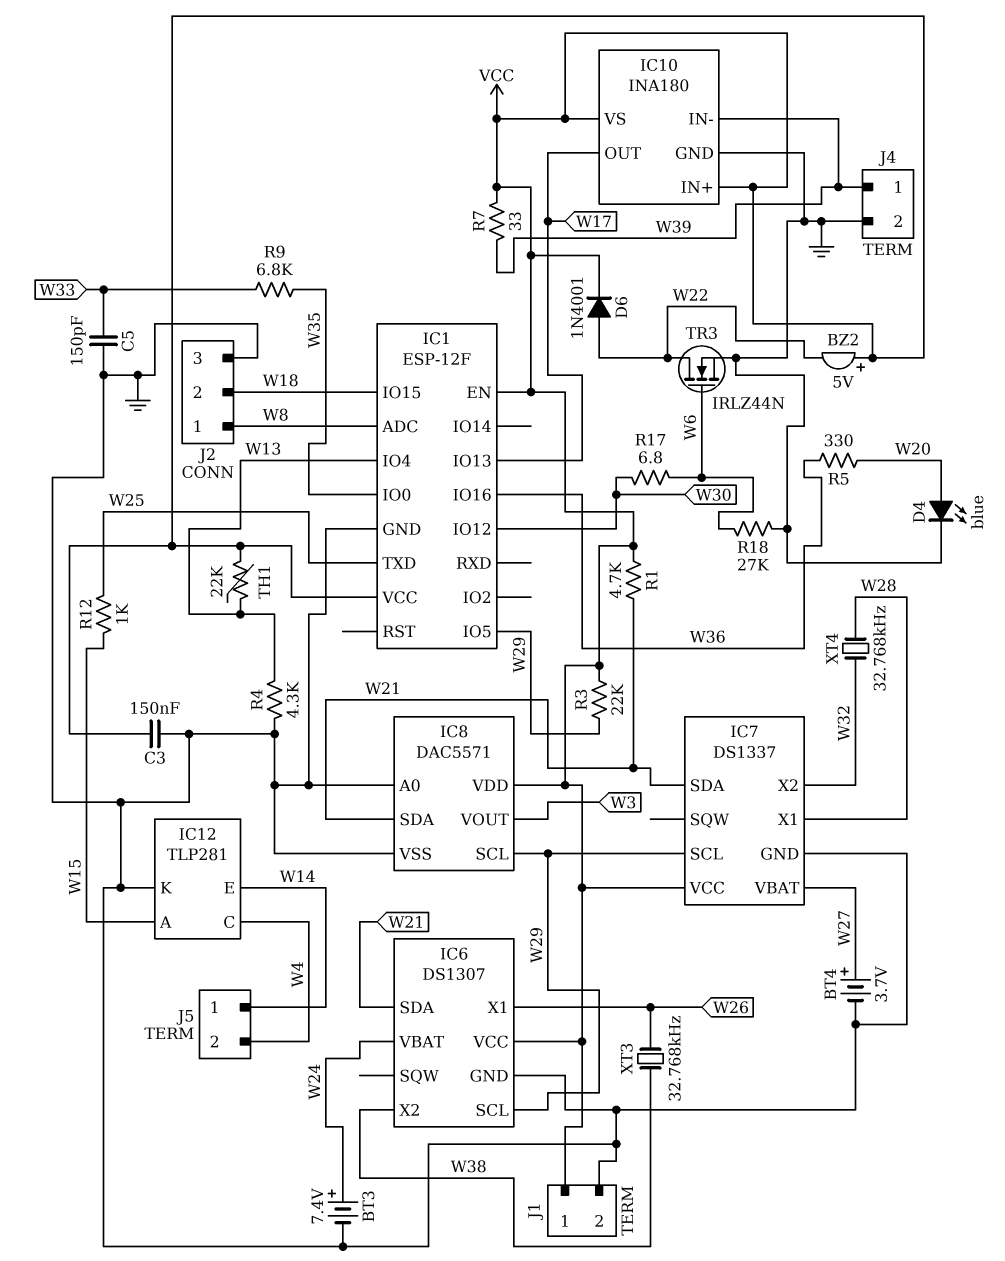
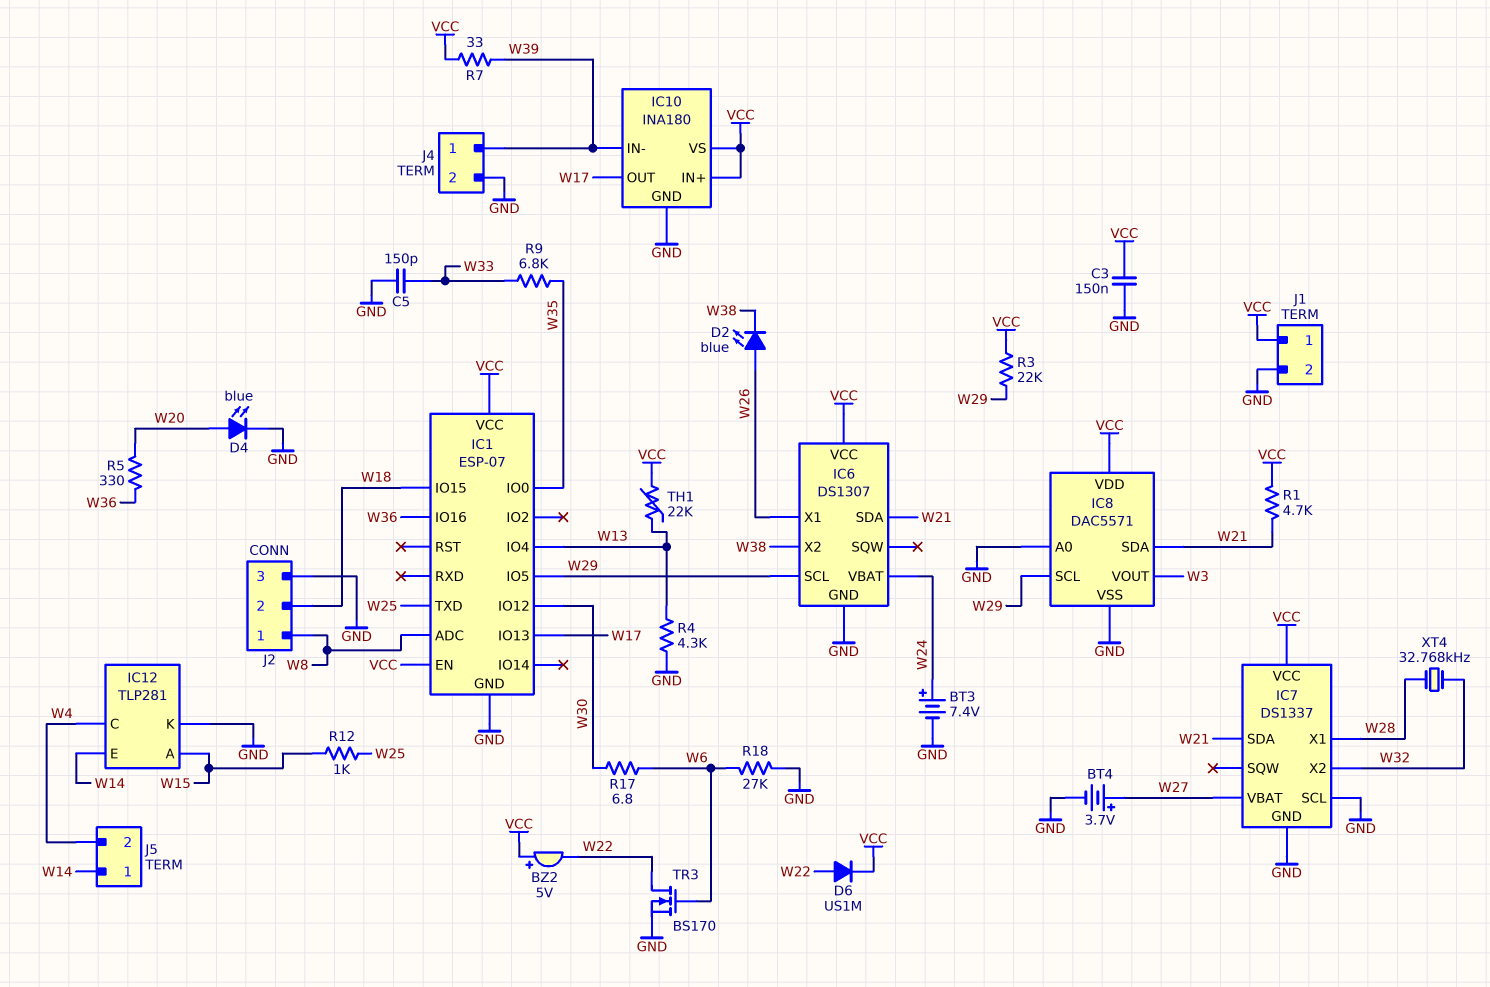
D2: none -> LED blue (A W26, K W38)
D6: diode 1N4001 (A W22, K VCC) -> diode US1M (A W22, K VCC)
IC1: ESP-12F -> ESP-07
IC7 pin SCL: W29 -> GND
TR3: NMOS IRLZ44N (G W6, D W22, S GND) -> NMOS BS170 (G W6, D W22, S GND)
XT3: 32.768kHz (W26, W38) -> none

